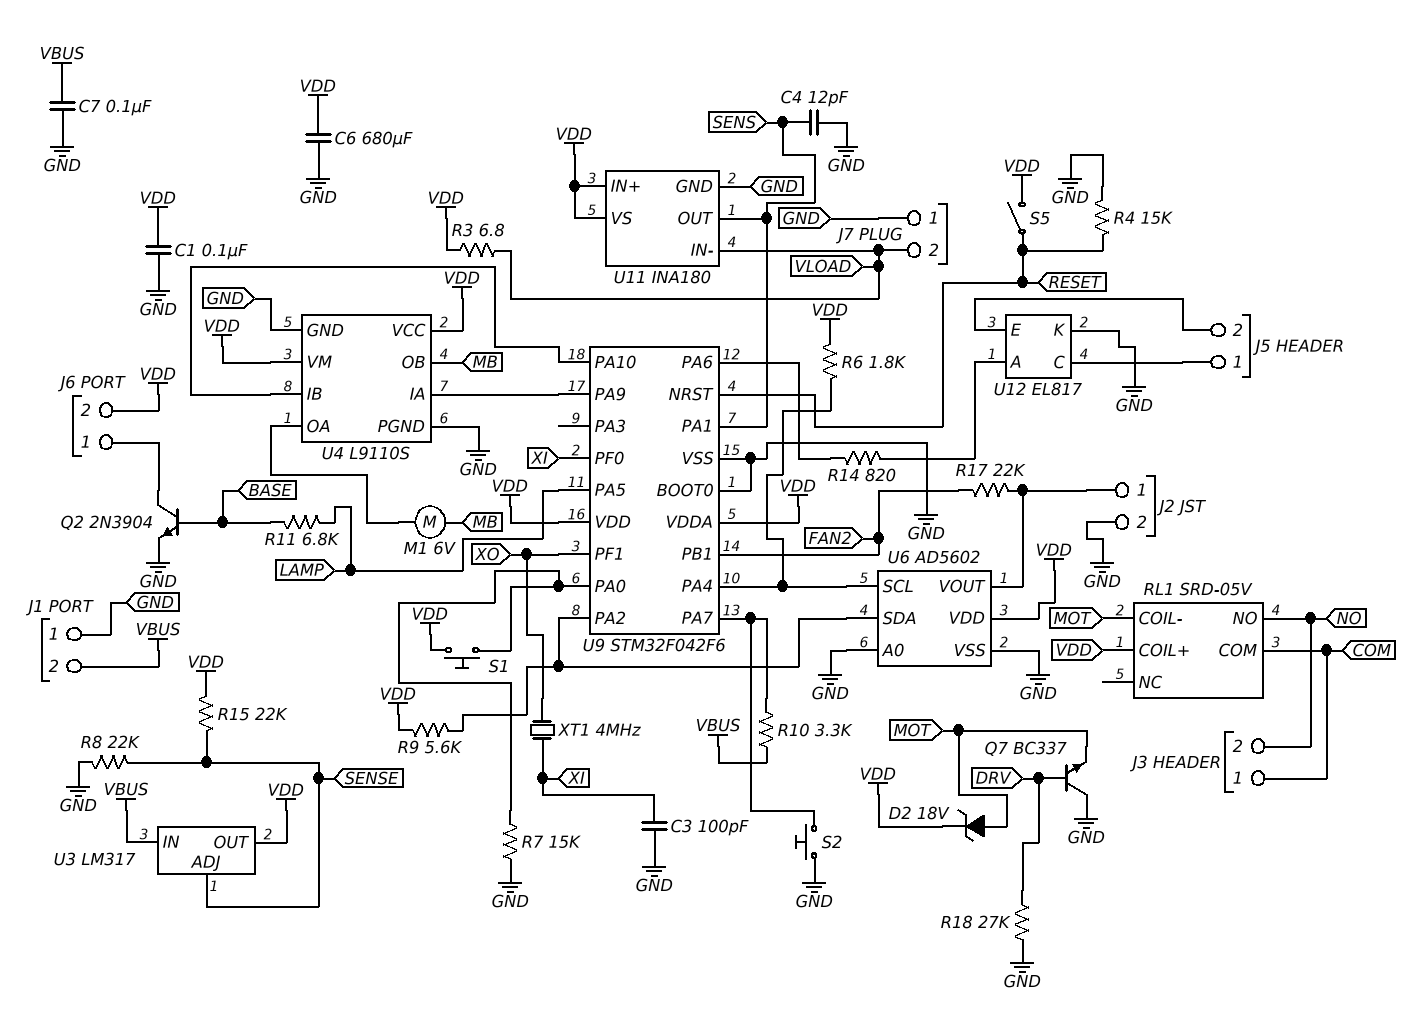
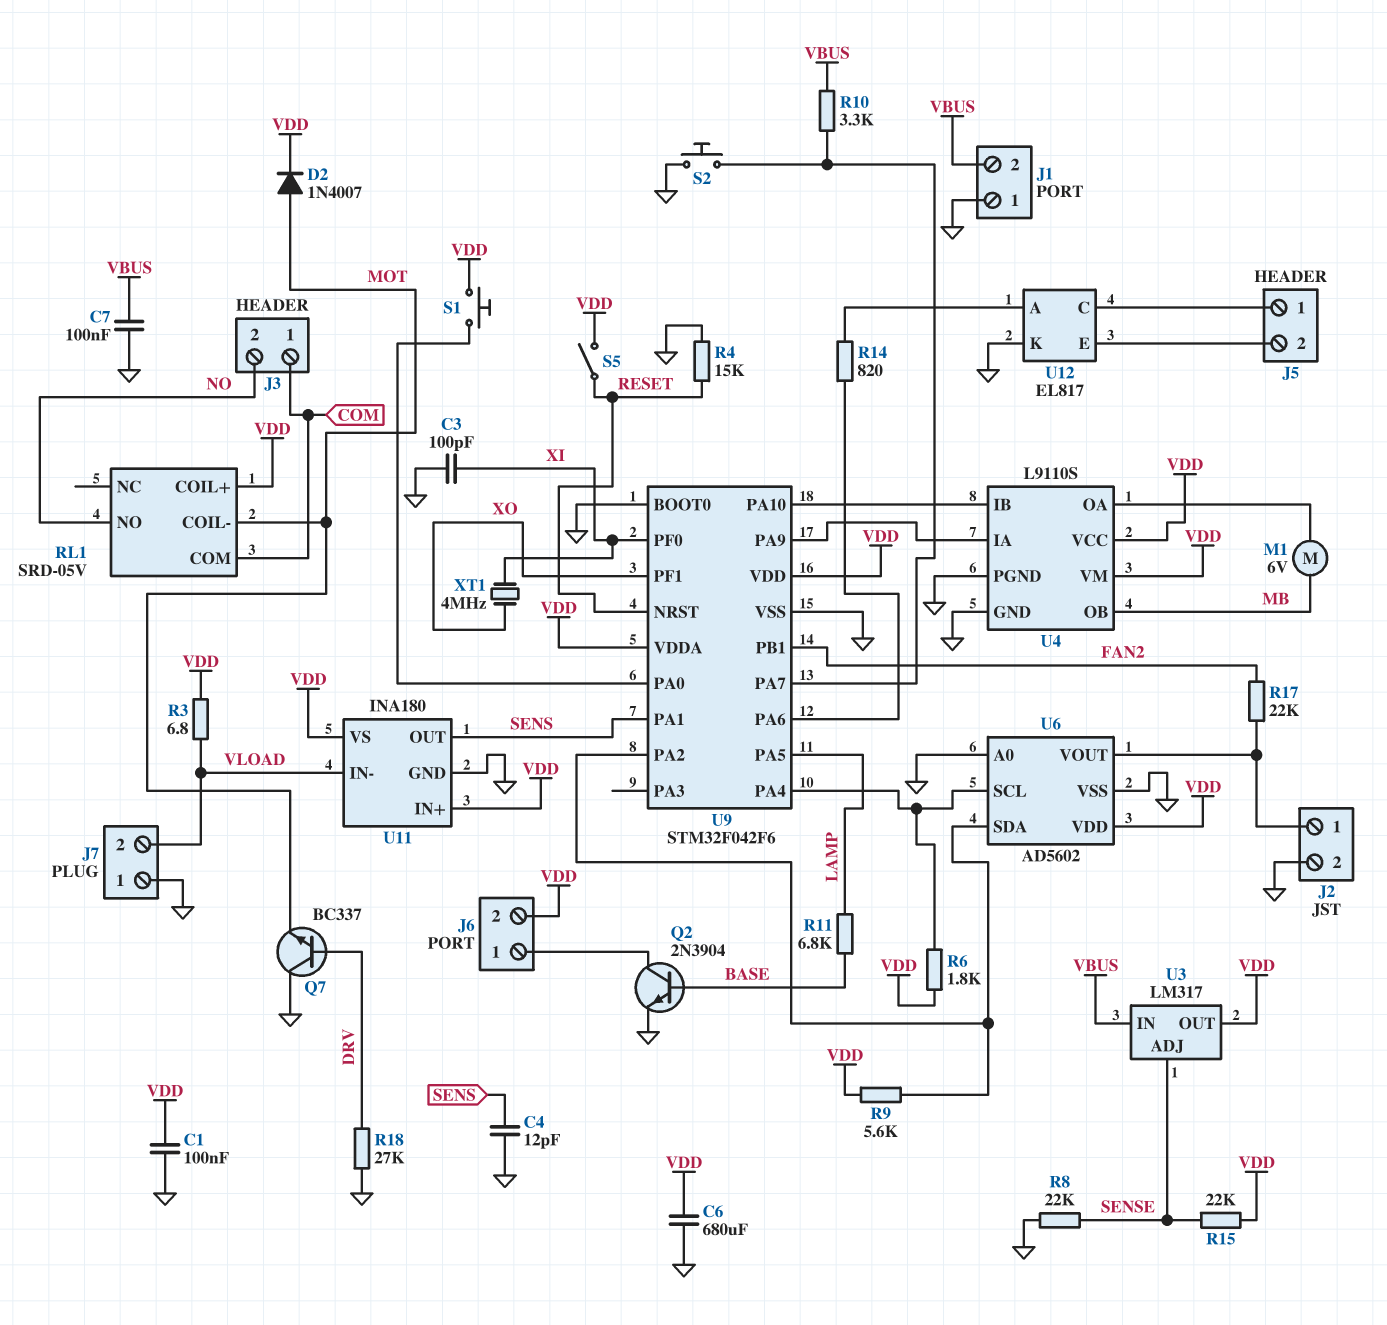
D2: zener 18V (A MOT, K VDD) -> diode 1N4007 (A MOT, K VDD)
R7: 15k (GND, U9/PA0) -> none

